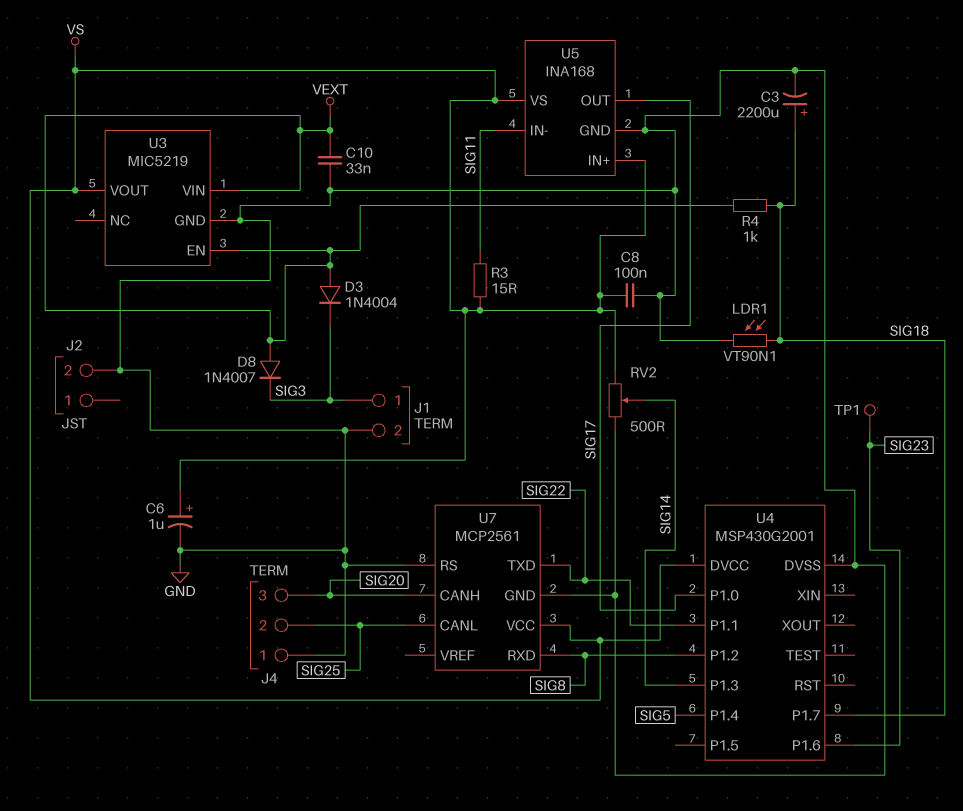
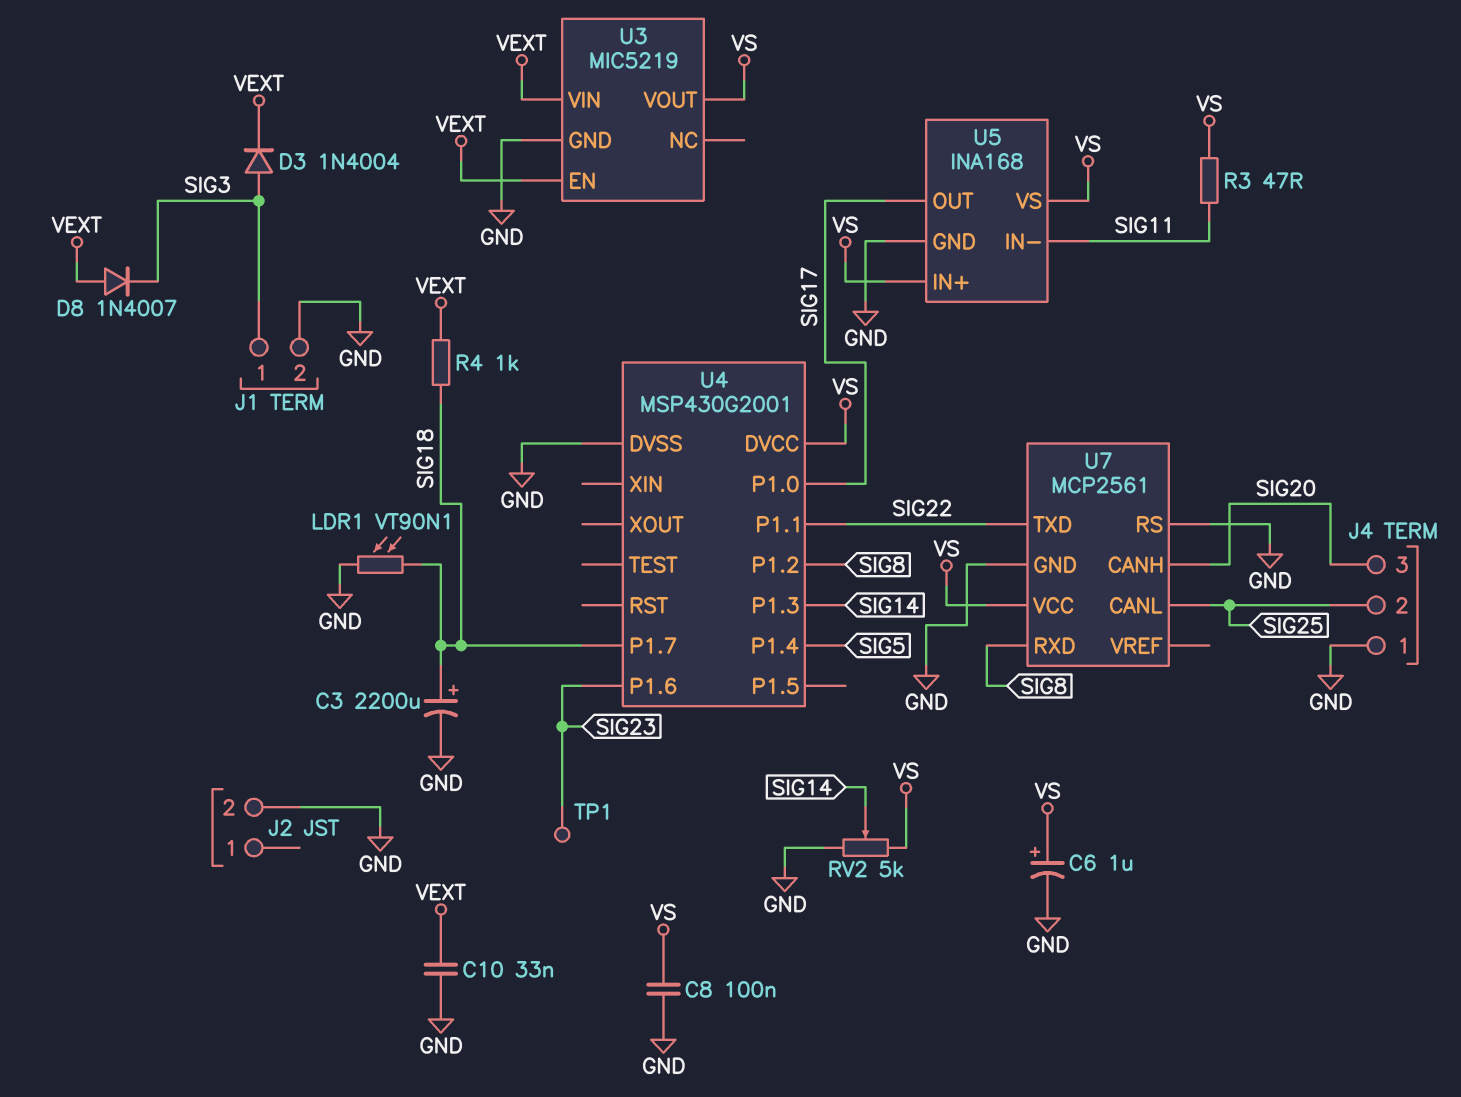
D3: diode 1N4004 (A VEXT, K SIG3) -> diode 1N4004 (A SIG3, K VEXT)
R3: 15 (SIG11, VS) -> 47 (SIG11, VS)
RV2: 500 (GND, VS, wiper SIG14) -> 5k (GND, VS, wiper SIG14)

